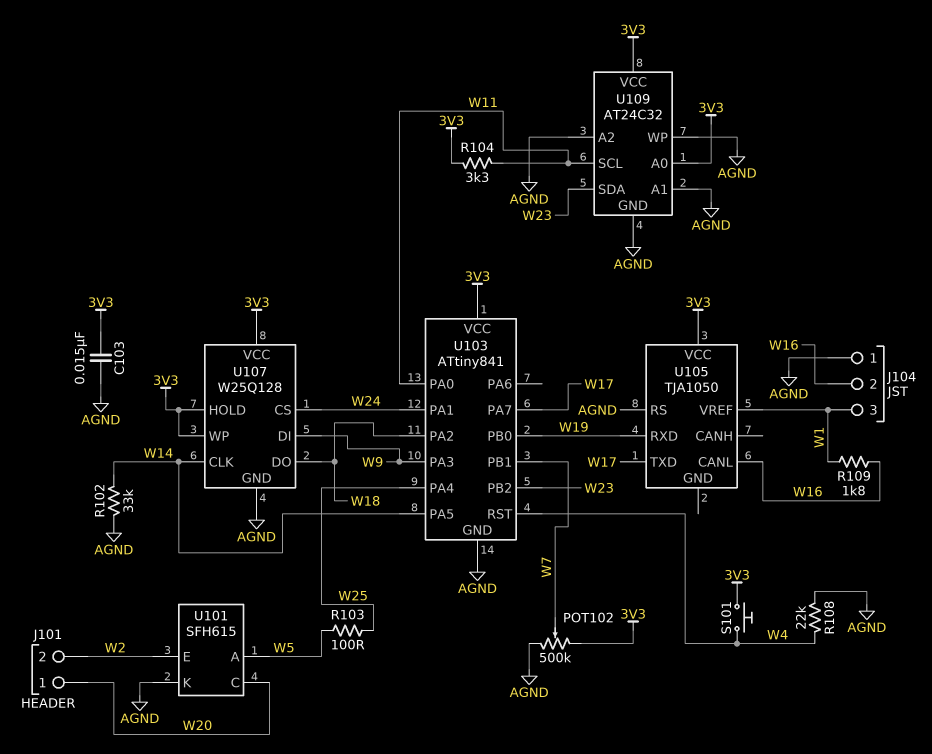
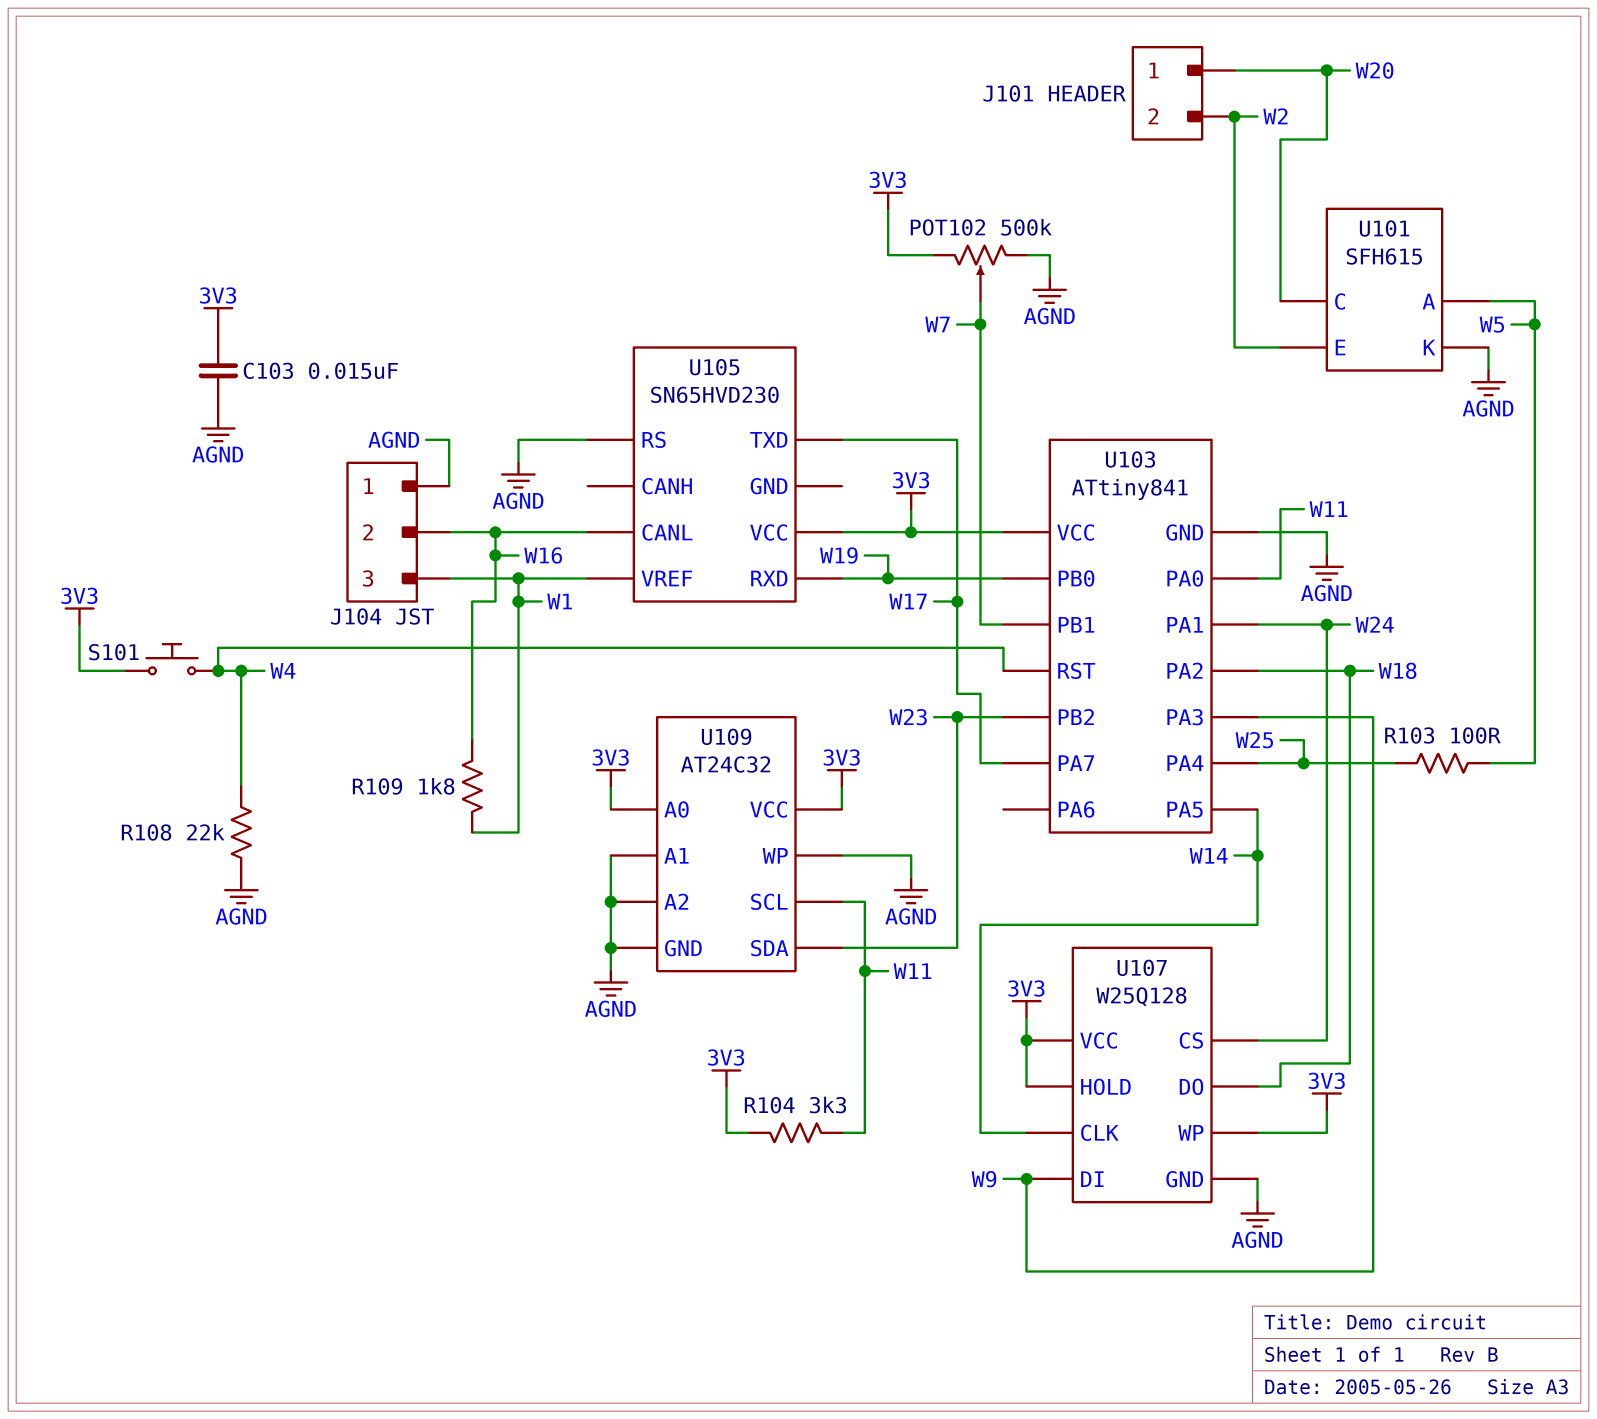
R102: 33k (AGND, W14) -> none
U105: TJA1050 -> SN65HVD230

